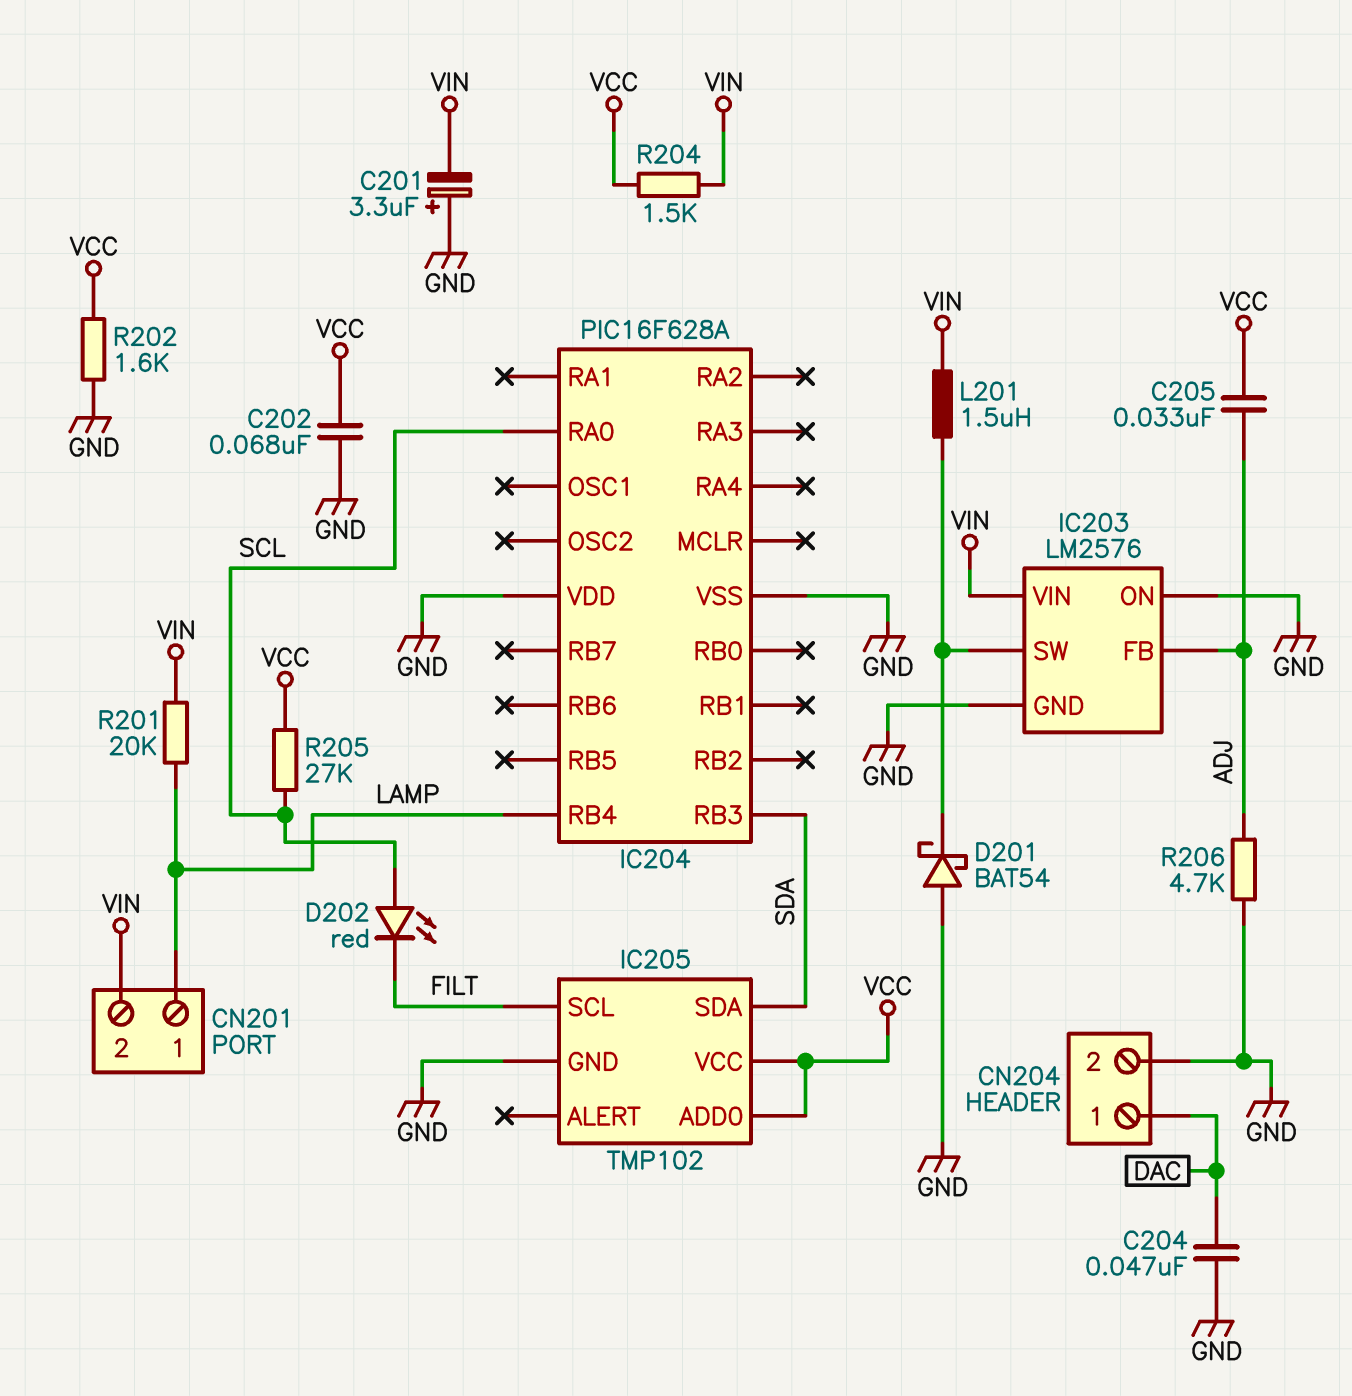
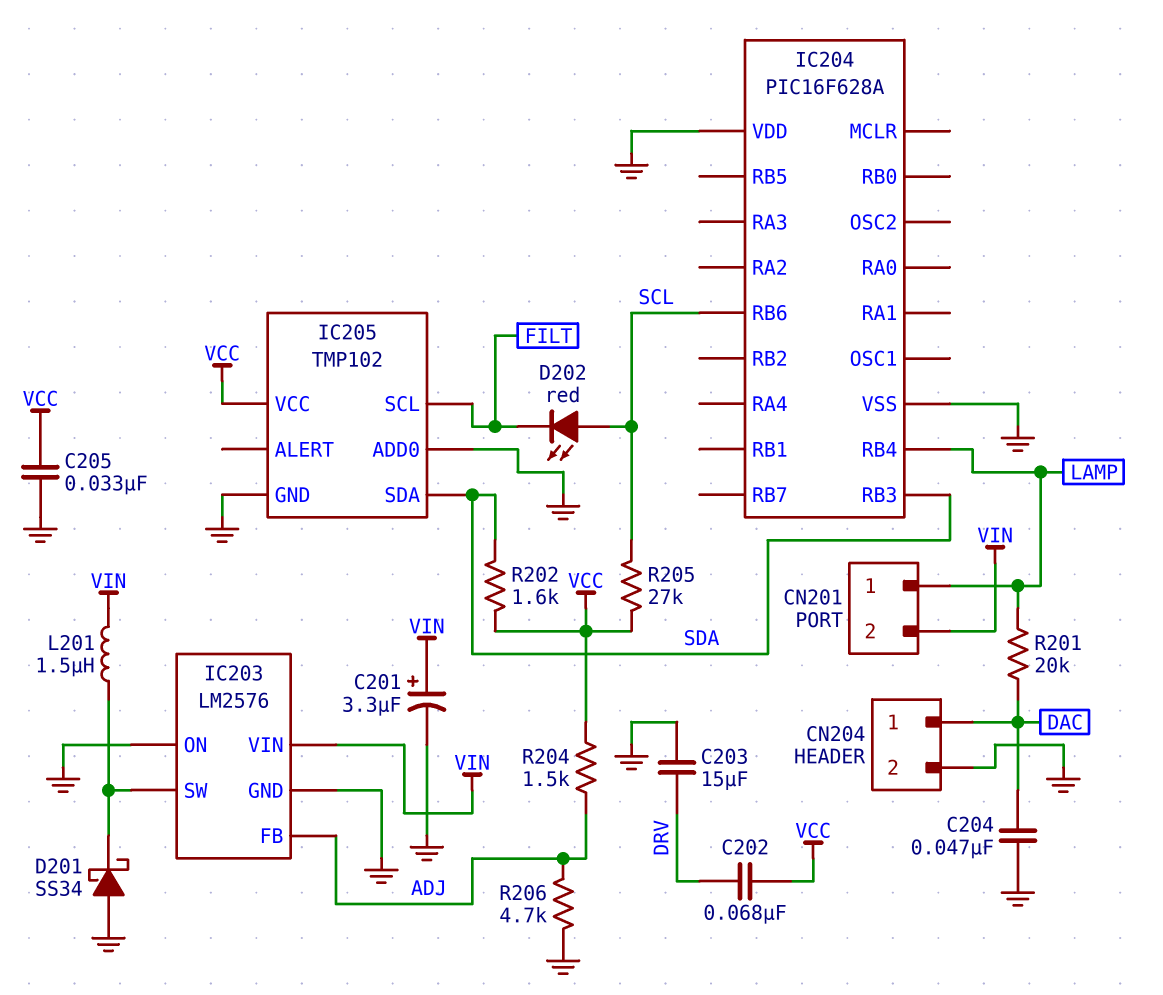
C201: 3.3uF (plus GND, minus VIN) -> 3.3uF (plus VIN, minus GND)
C202: 68nF (GND, VCC) -> 68nF (DRV, VCC)
C203: none -> 15uF (DRV, GND)
C205: 33nF (ADJ, VCC) -> 33nF (GND, VCC)
D201: schottky BAT54 (A GND, K IC203/SW) -> schottky SS34 (A GND, K IC203/SW)
IC204 pin RA0: SCL -> none
IC204 pin RB6: none -> SCL
IC205 pin ADD0: VCC -> GND
R201: 20k (LAMP, VIN) -> 20k (DAC, LAMP)
R202: 1.6k (GND, VCC) -> 1.6k (SDA, VCC)
R204: 1.5k (VCC, VIN) -> 1.5k (ADJ, VCC)

